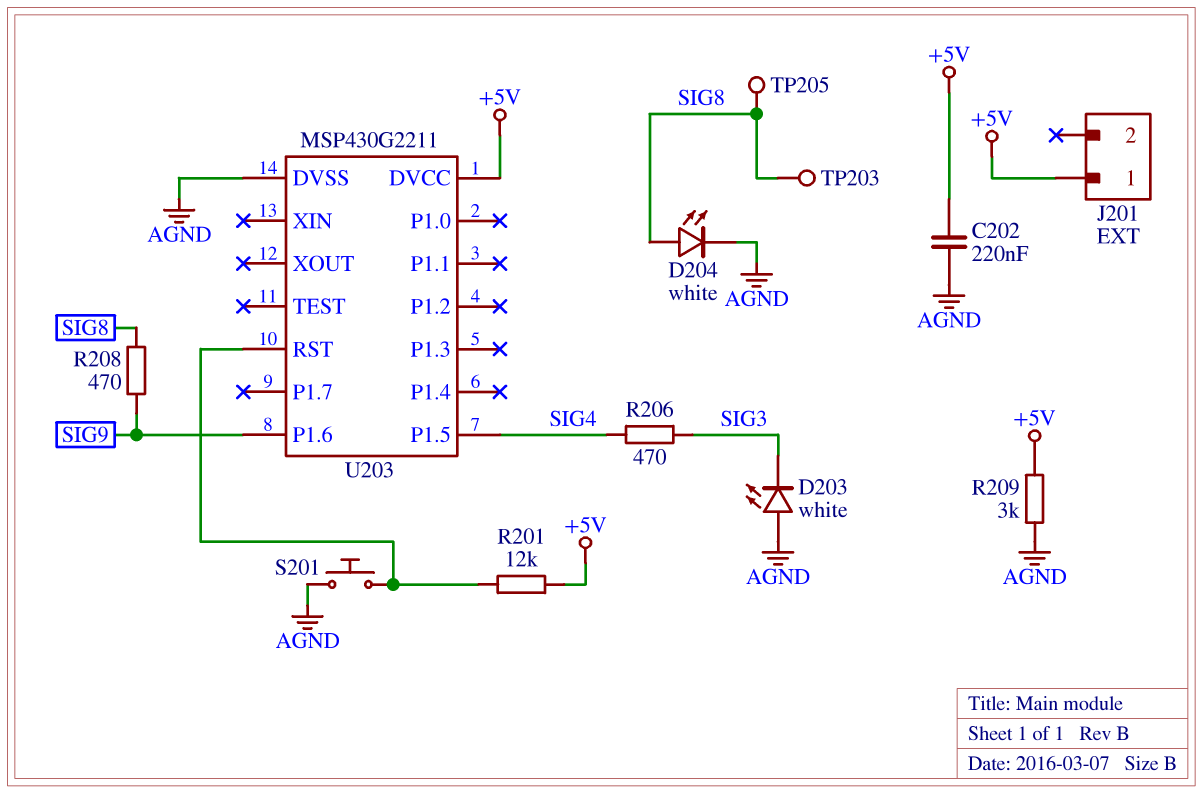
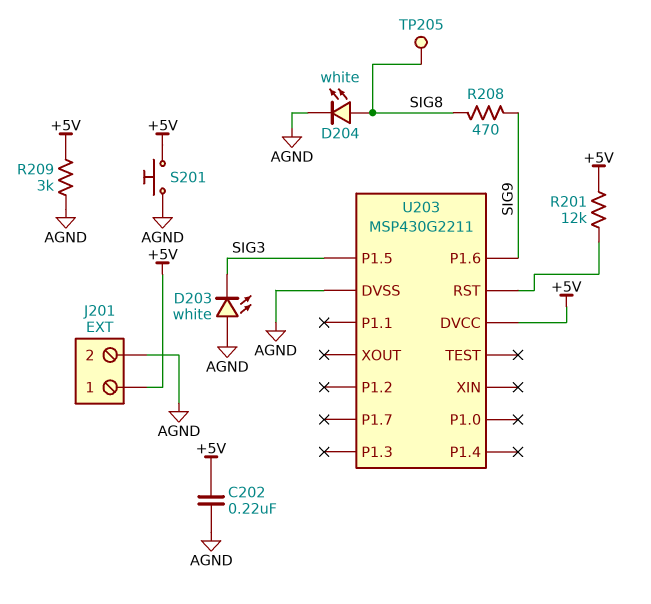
J201 pin 2: none -> AGND
R206: 470 (SIG3, SIG4) -> none
S201: button (AGND, U203/RST) -> button (+5V, AGND)
TP203: test point (SIG8) -> none
U203 pin P1.5: SIG4 -> SIG3

